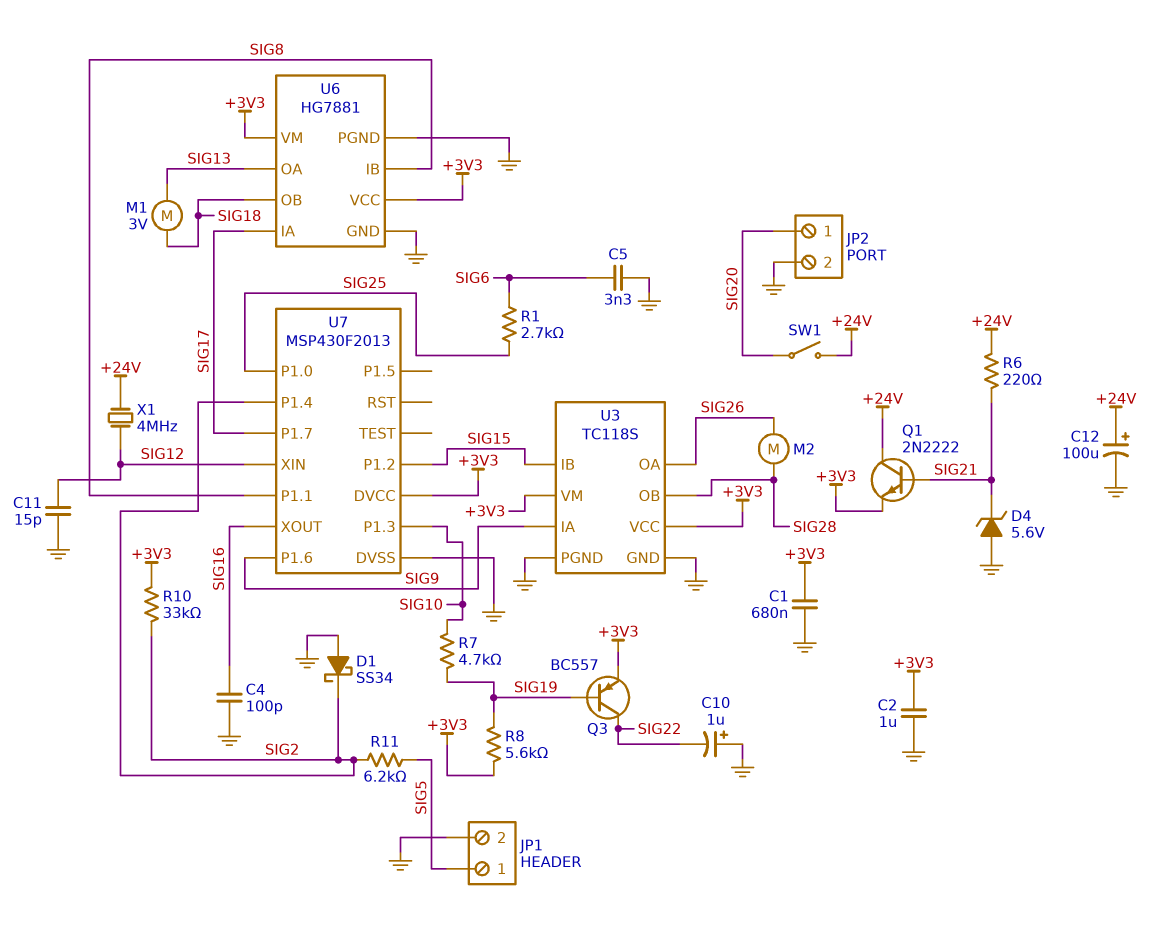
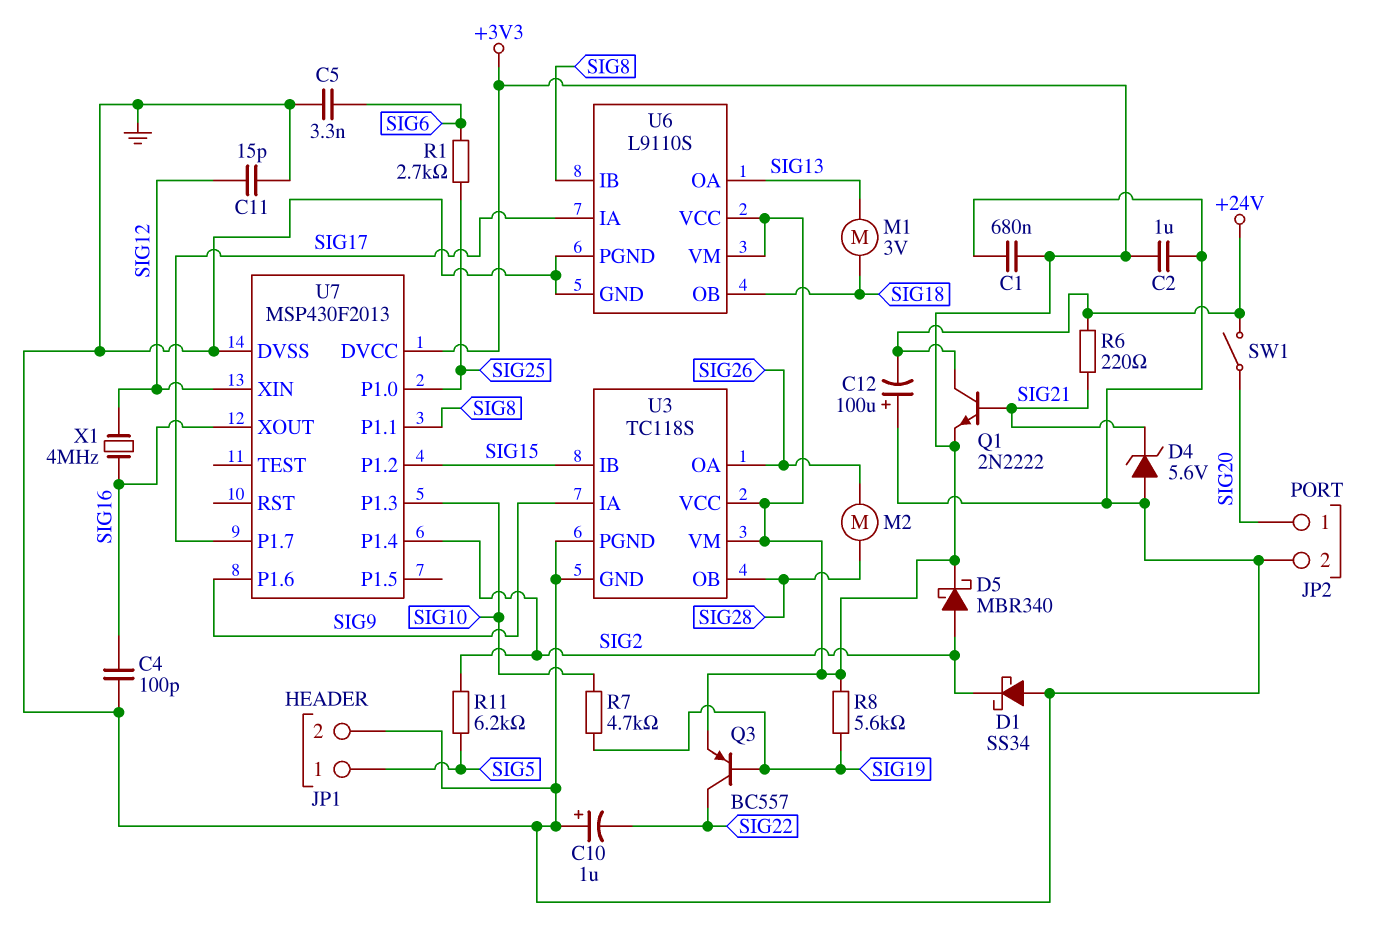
C12: 100uF (plus +24V, minus GND) -> 100uF (plus GND, minus +24V)
D5: none -> schottky MBR340 (A SIG2, K +3V3)
R10: 33k (+3V3, SIG2) -> none
U6: HG7881 -> L9110S
X1: 4MHz (+24V, SIG12) -> 4MHz (SIG12, SIG16)

